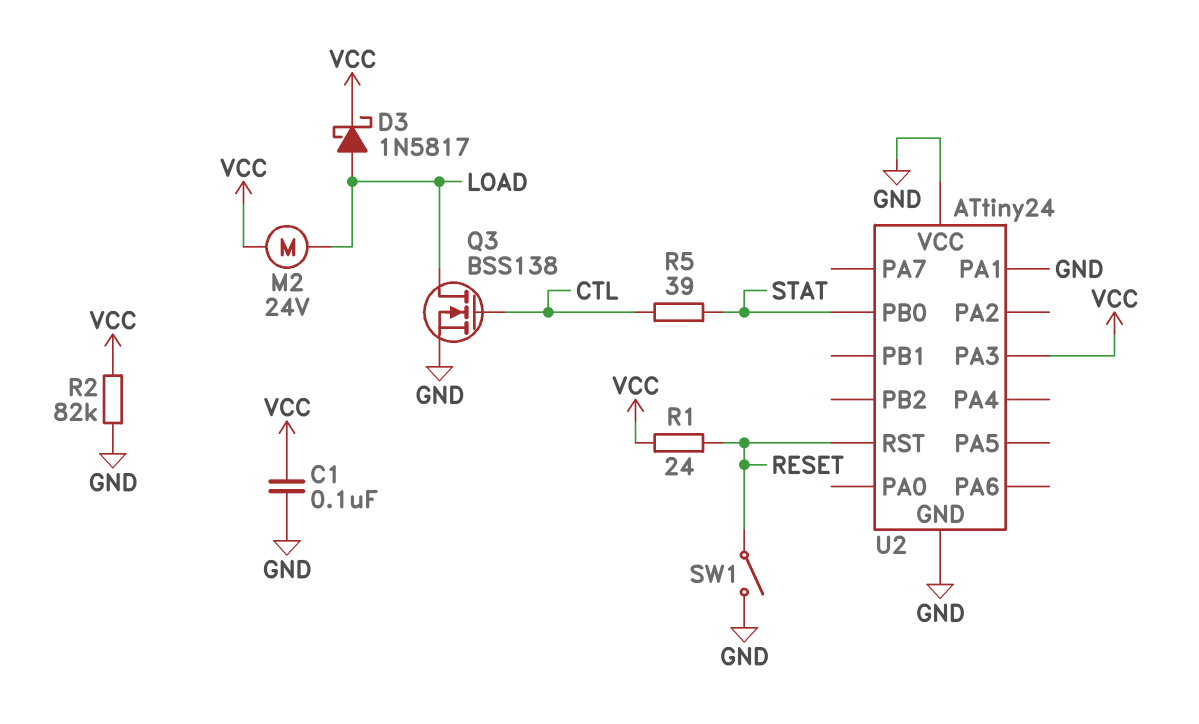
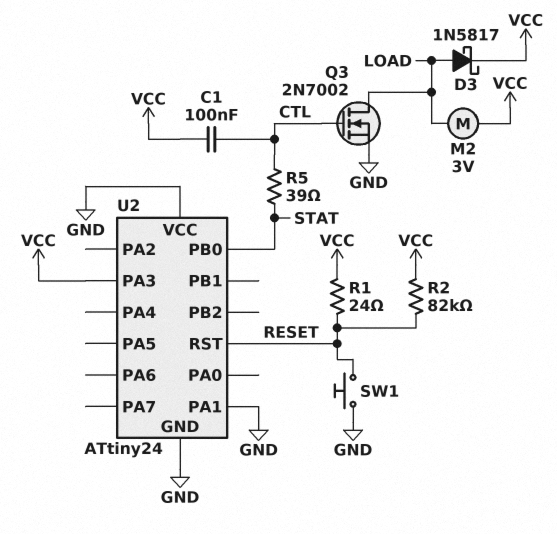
C1: 100nF (GND, VCC) -> 100nF (CTL, VCC)
M2: motor 24V (LOAD, VCC) -> motor 3V (LOAD, VCC)
Q3: NMOS BSS138 (G CTL, D LOAD, S GND) -> NMOS 2N7002 (G CTL, D LOAD, S GND)
R2: 82k (GND, VCC) -> 82k (RESET, VCC)
SW1: switch (GND, RESET) -> button (GND, RESET)

